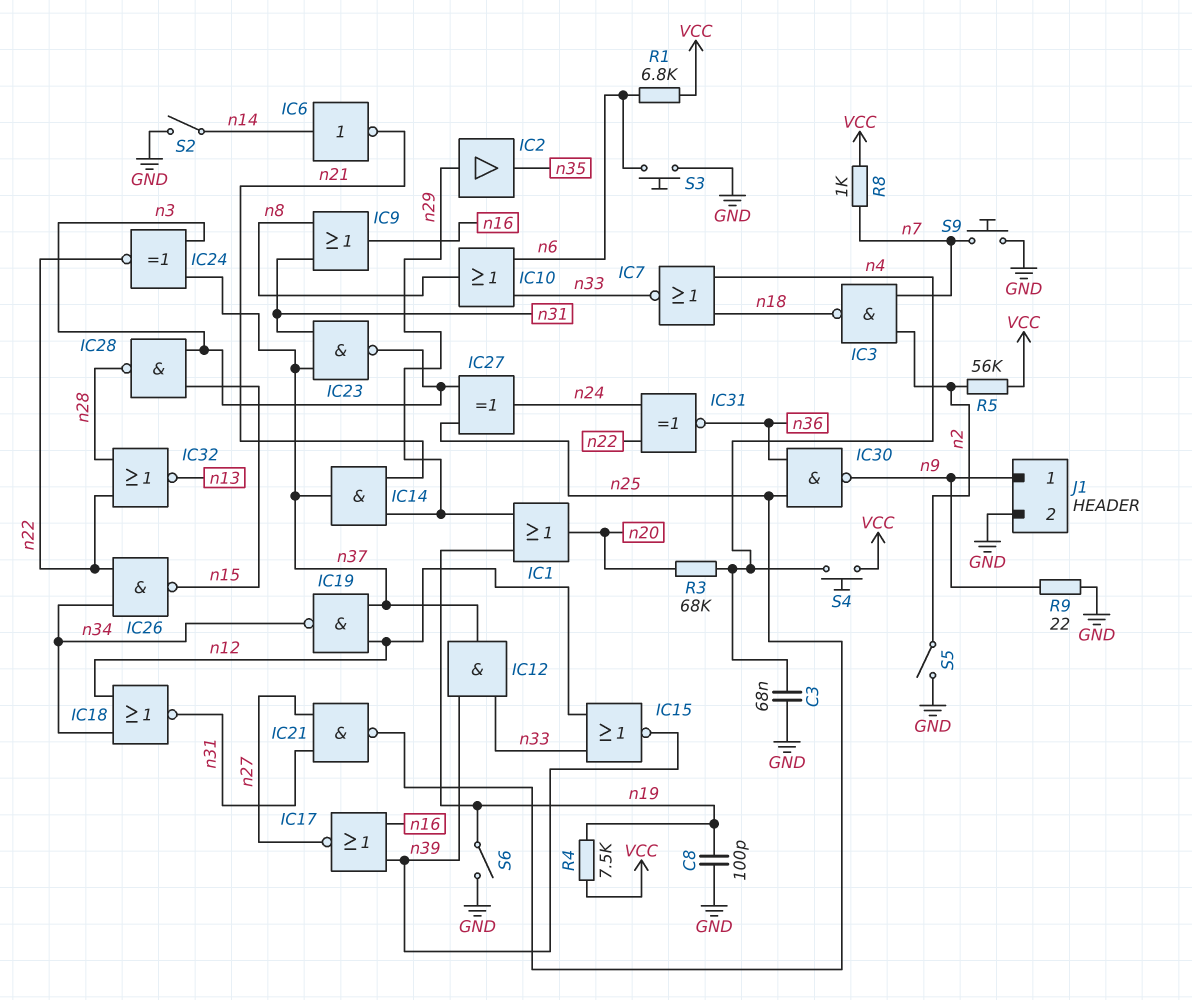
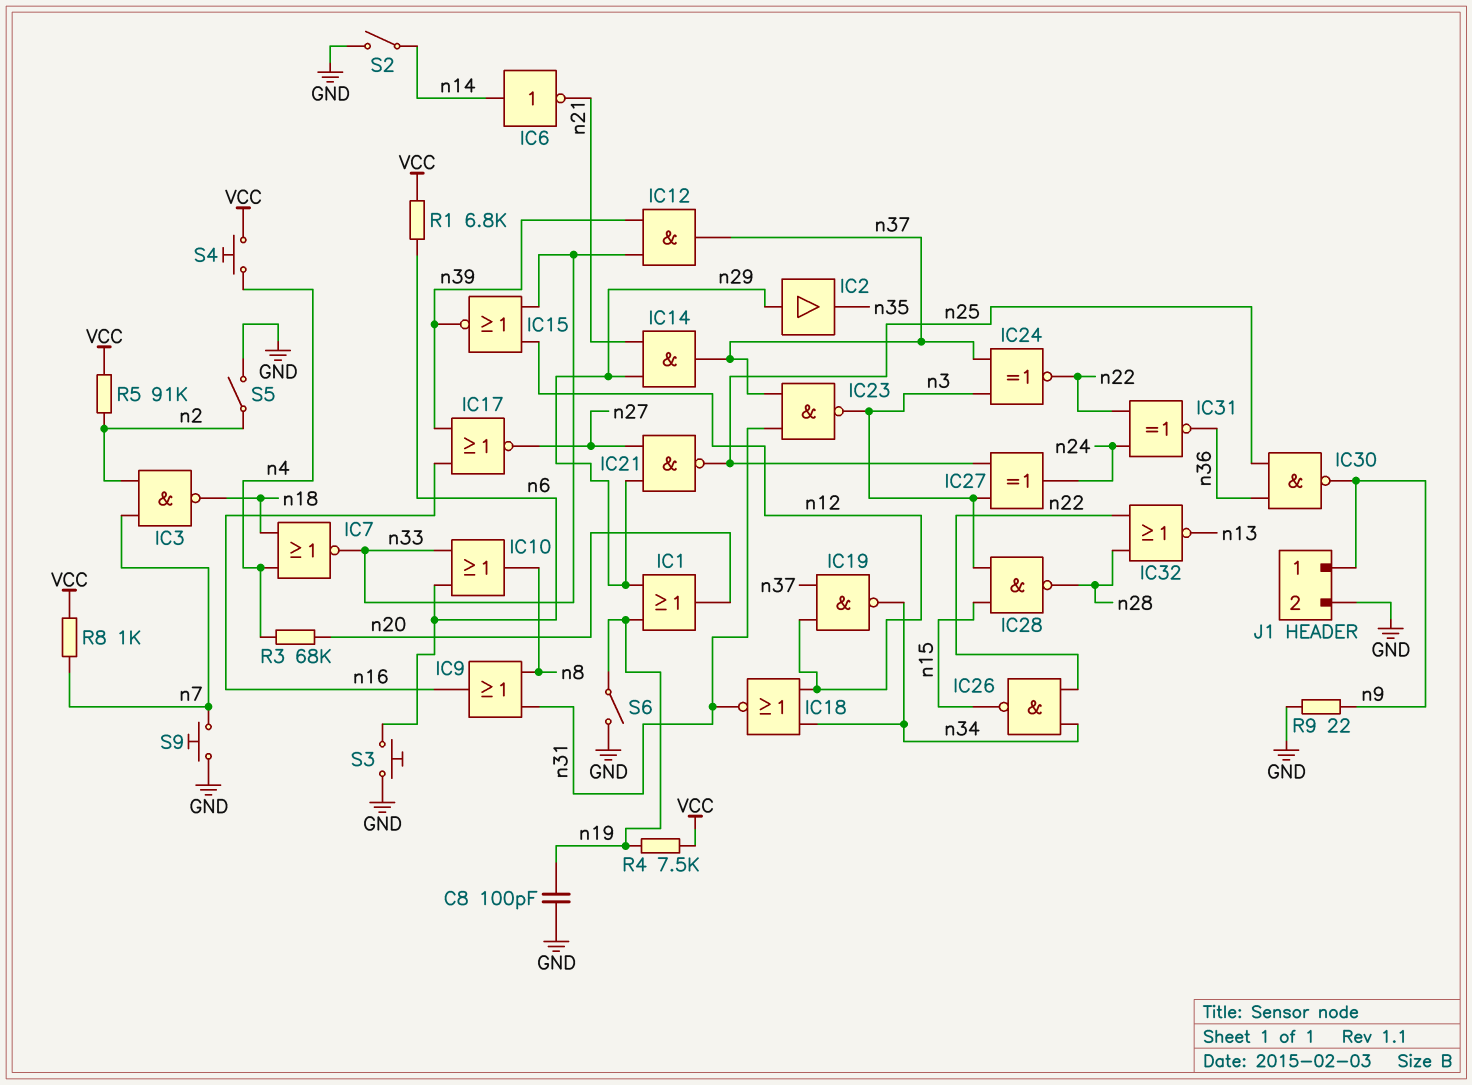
C3: 68nF (GND, n4) -> none
IC21: NAND (in n27, in n31, out n25) -> NAND (in n27, in n29, out n25)
R5: 56k (VCC, n2) -> 91k (VCC, n2)

